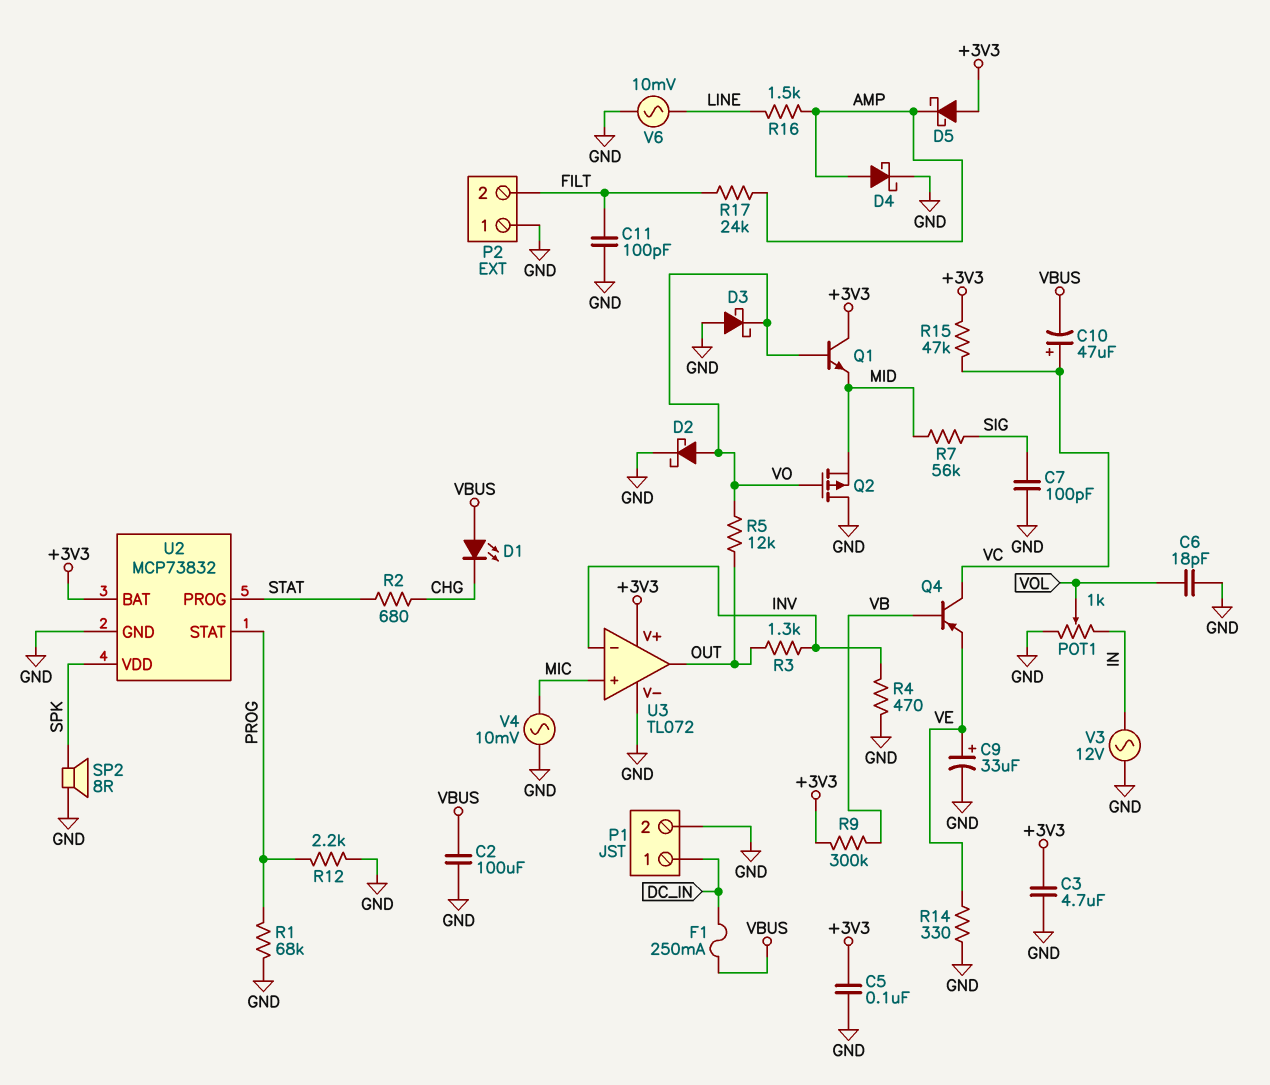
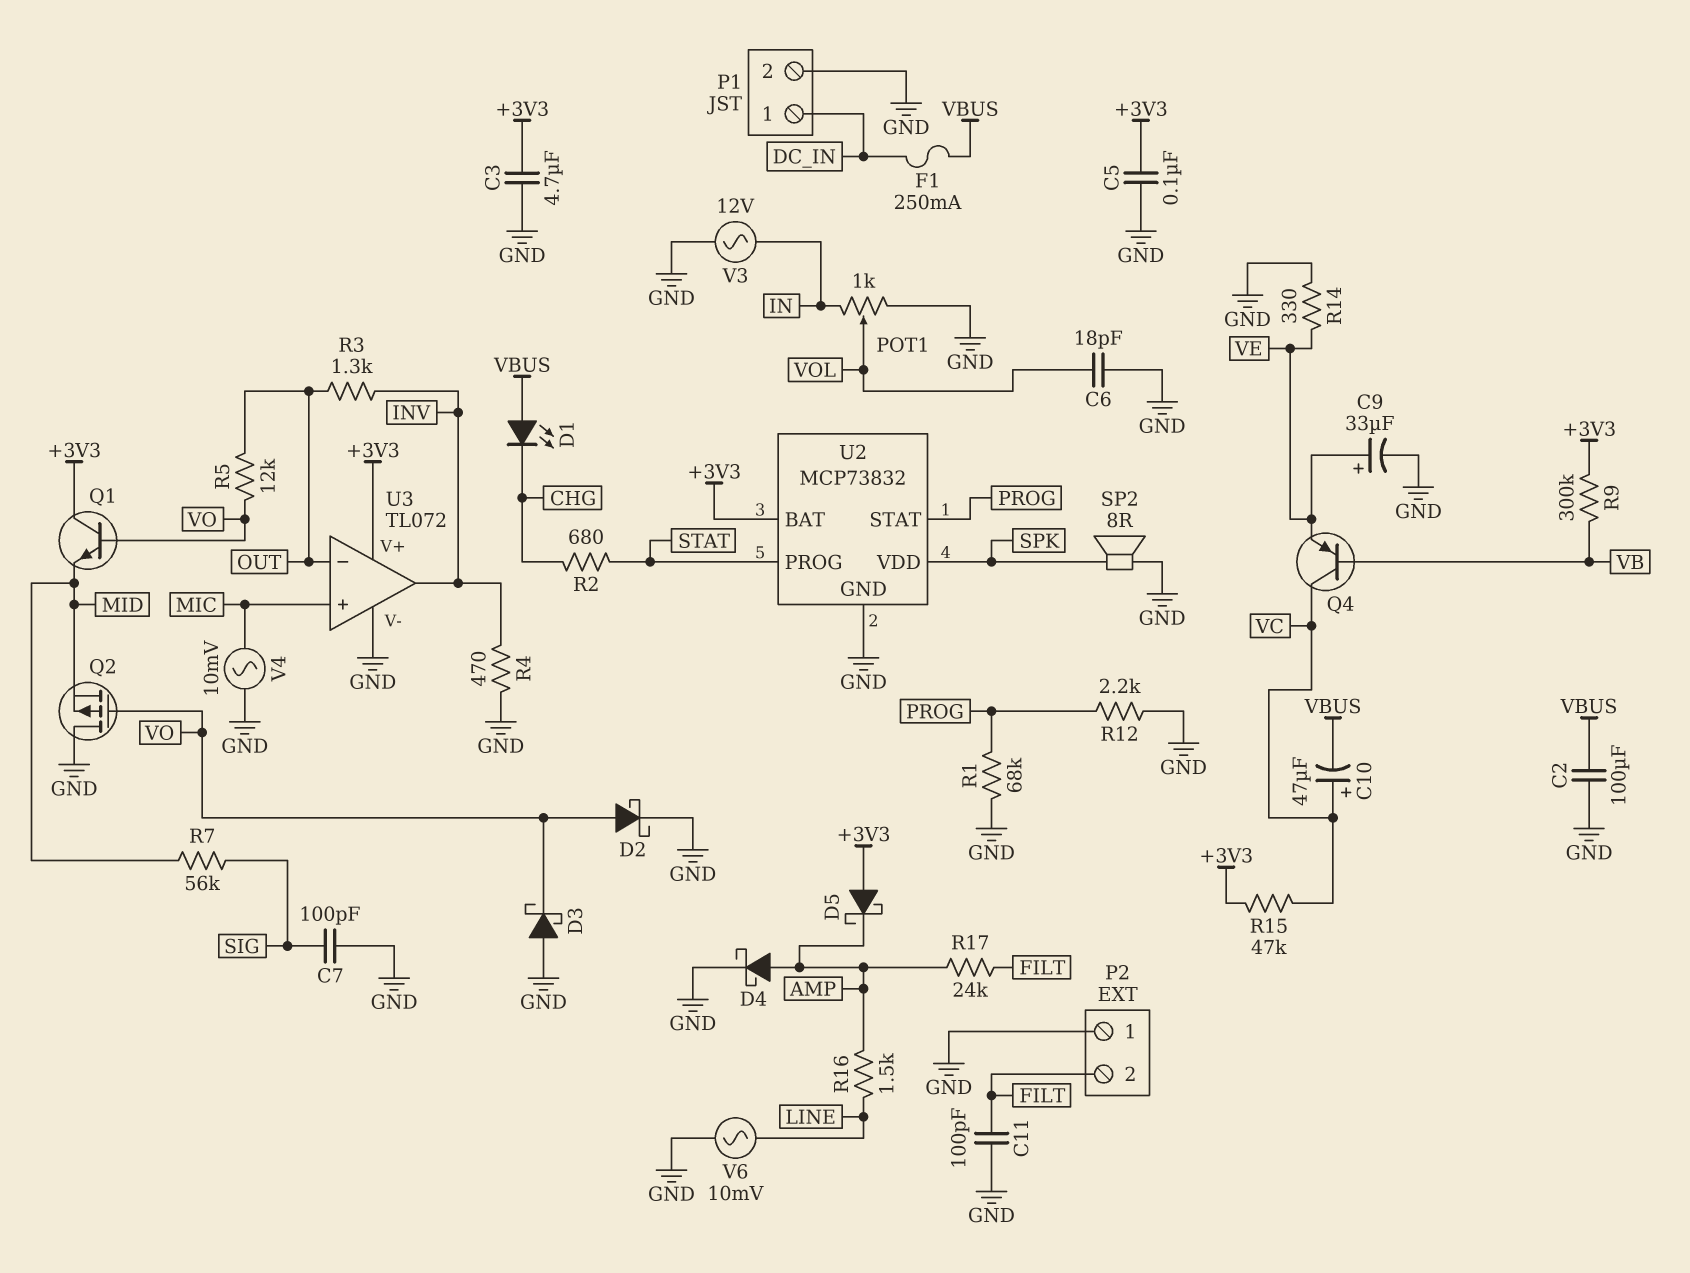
U3 pin in-: INV -> OUT
U3 pin out: OUT -> INV

